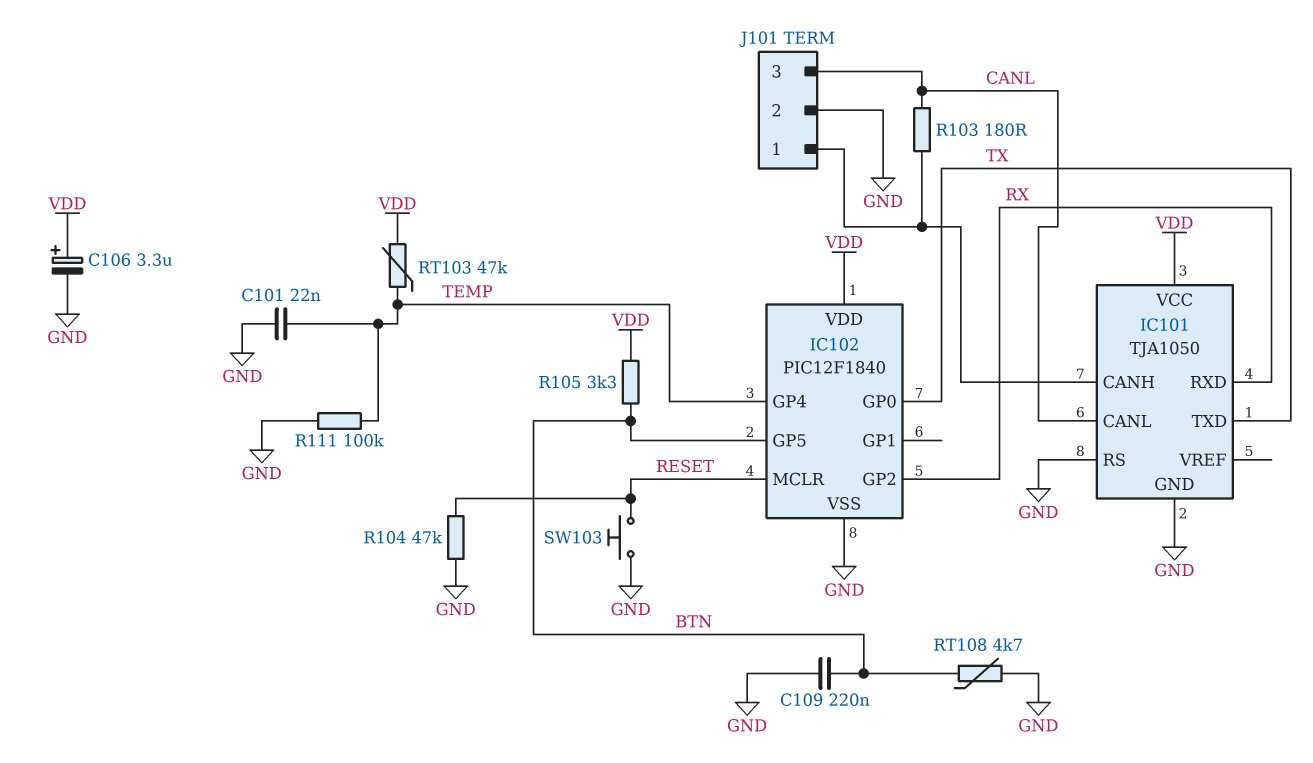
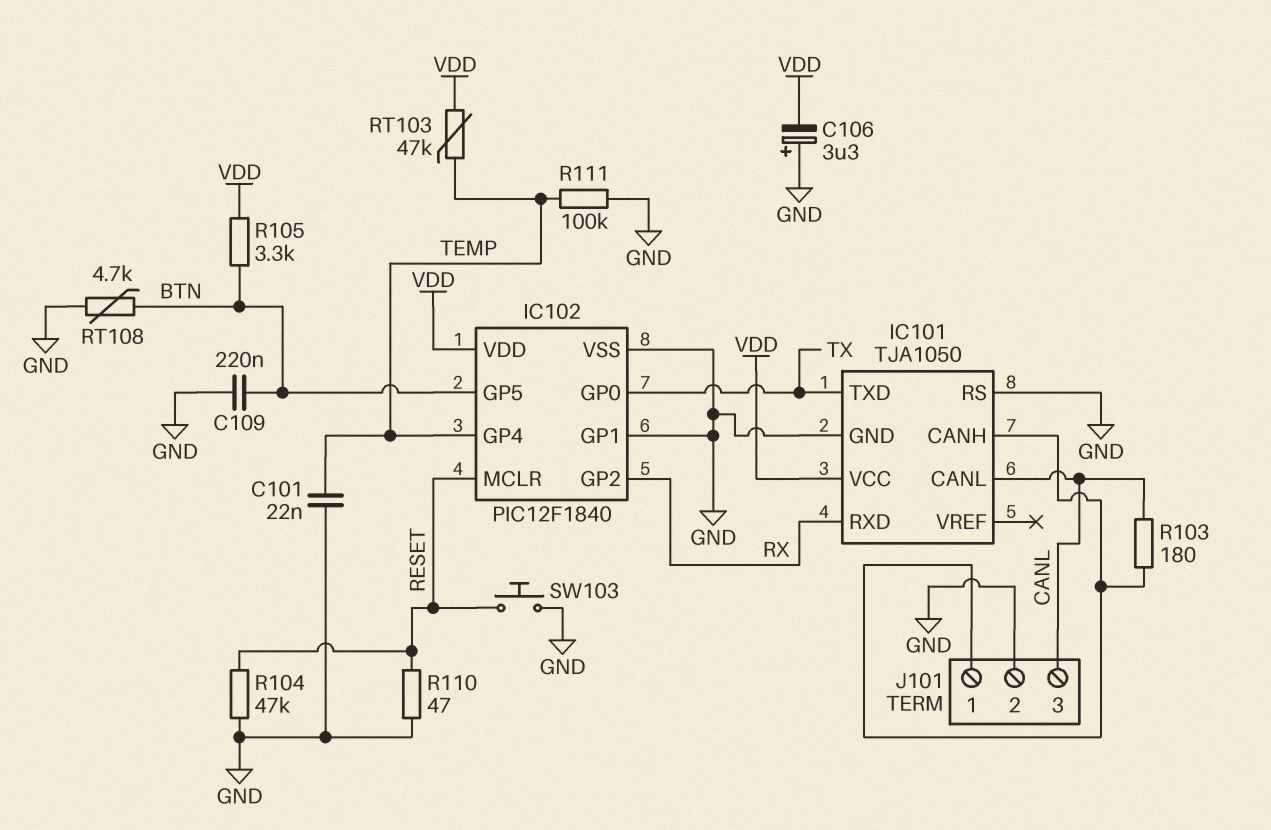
C106: 3.3uF (plus VDD, minus GND) -> 3.3uF (plus GND, minus VDD)
IC102 pin GP1: none -> GND
R110: none -> 47 (GND, RESET)

